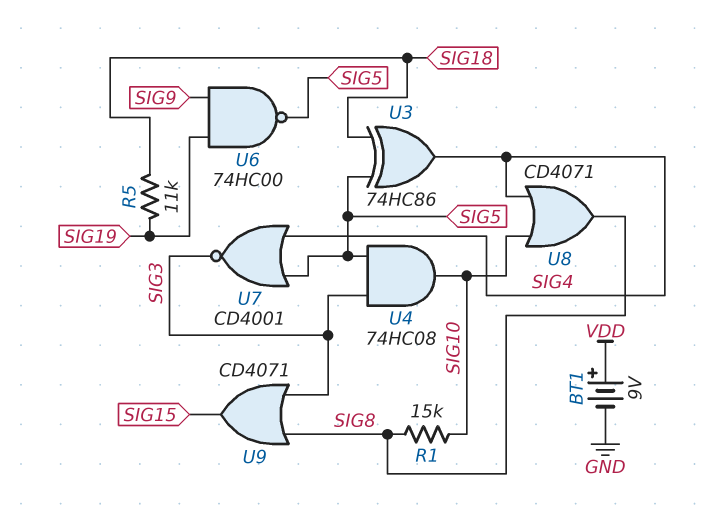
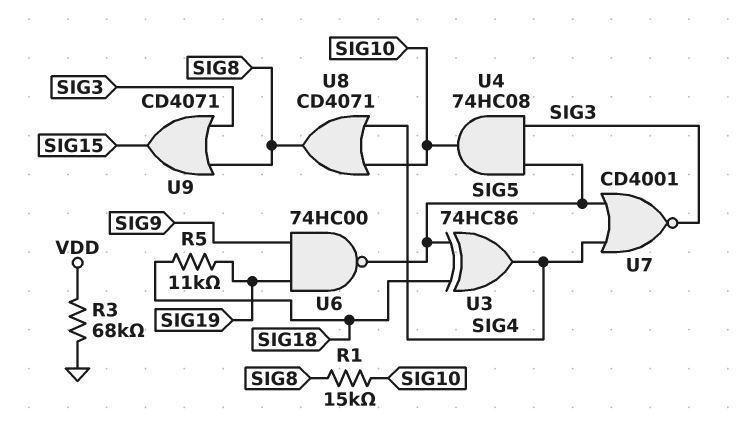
BT1: 9V (plus VDD, minus GND) -> none
R3: none -> 68k (GND, VDD)

